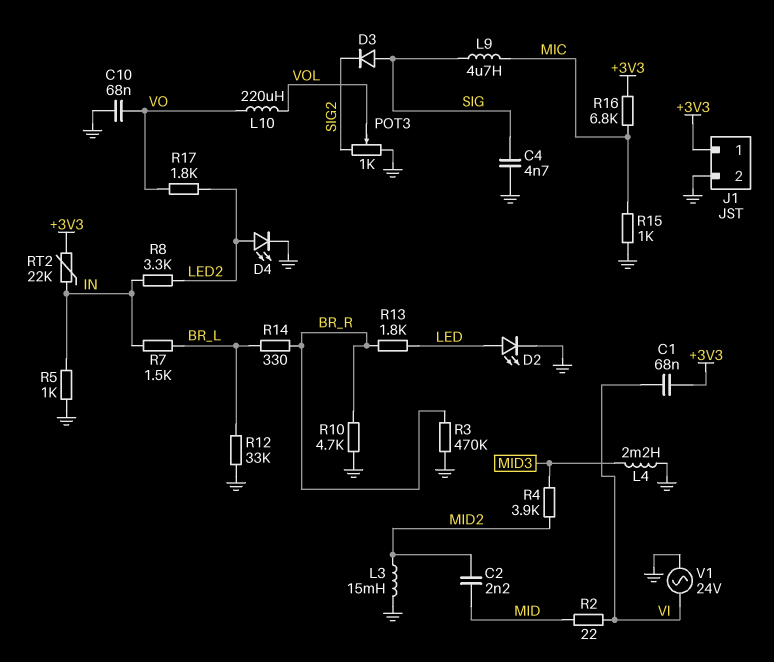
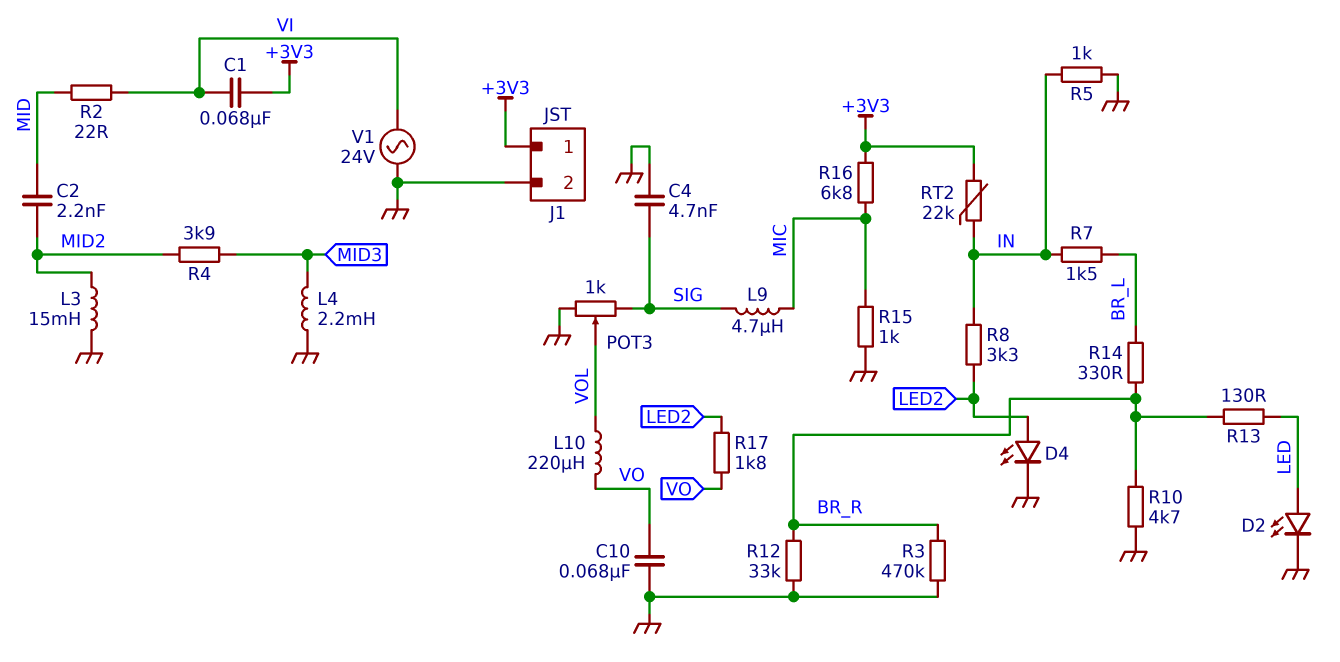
D3: diode (A SIG, K SIG2) -> none
POT3: 1k (GND, SIG2, wiper VOL) -> 1k (GND, SIG, wiper VOL)
R12: 33k (BR_L, GND) -> 33k (BR_R, GND)
R13: 1.8k (BR_R, LED) -> 130 (BR_R, LED)

